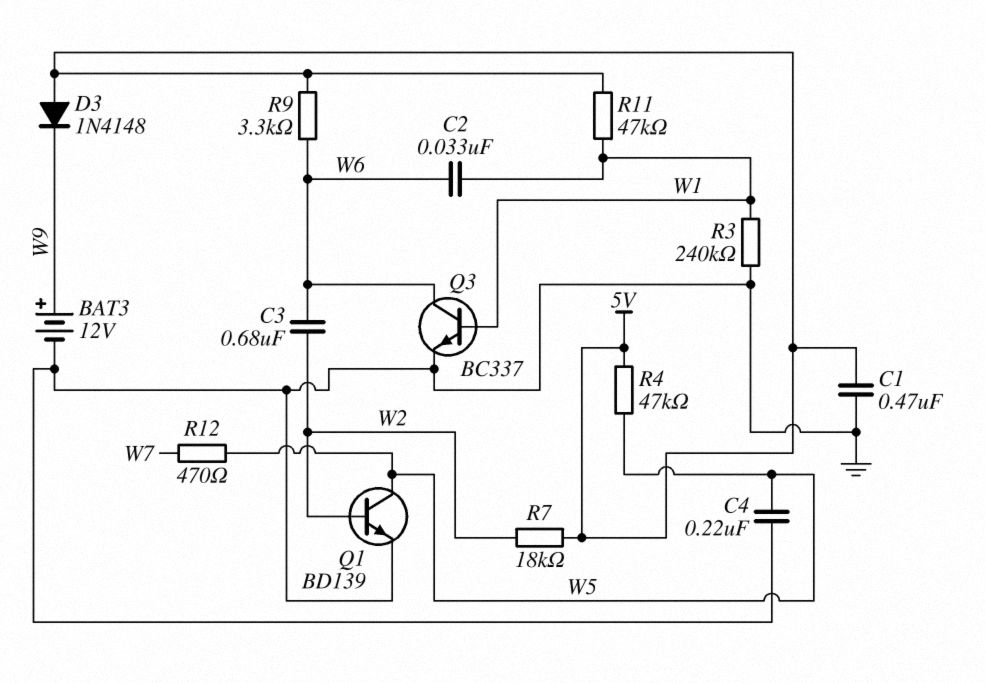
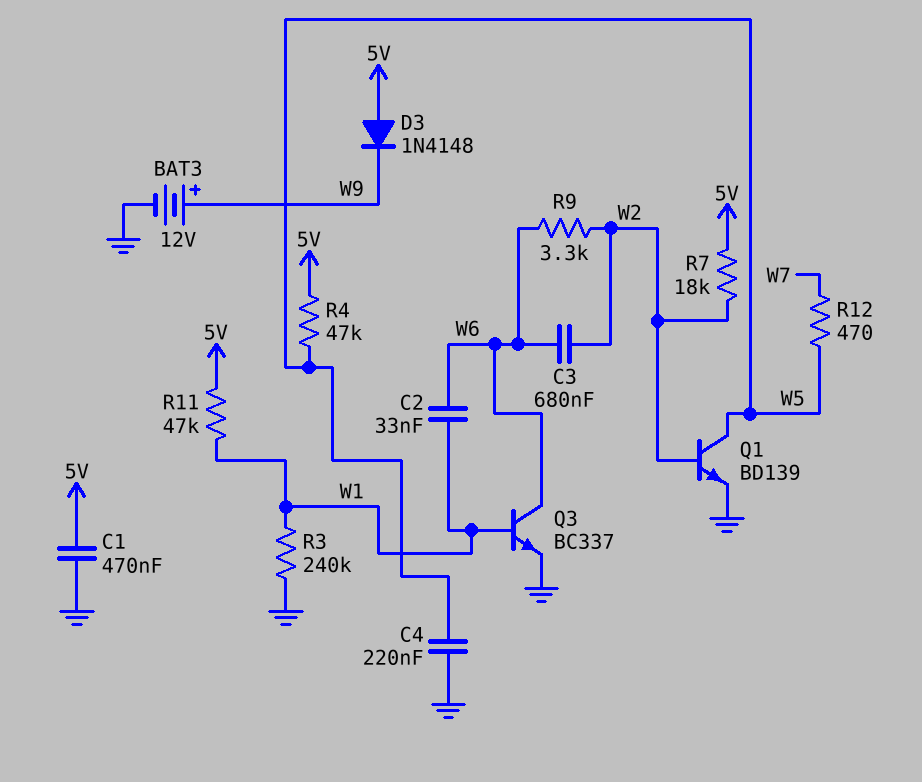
R9: 3.3k (5V, W6) -> 3.3k (W2, W6)

